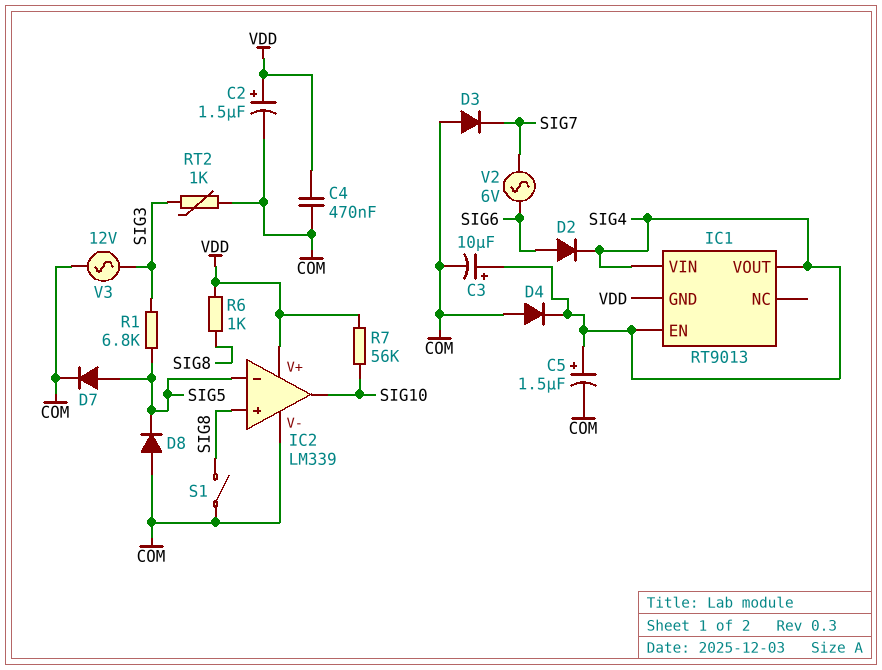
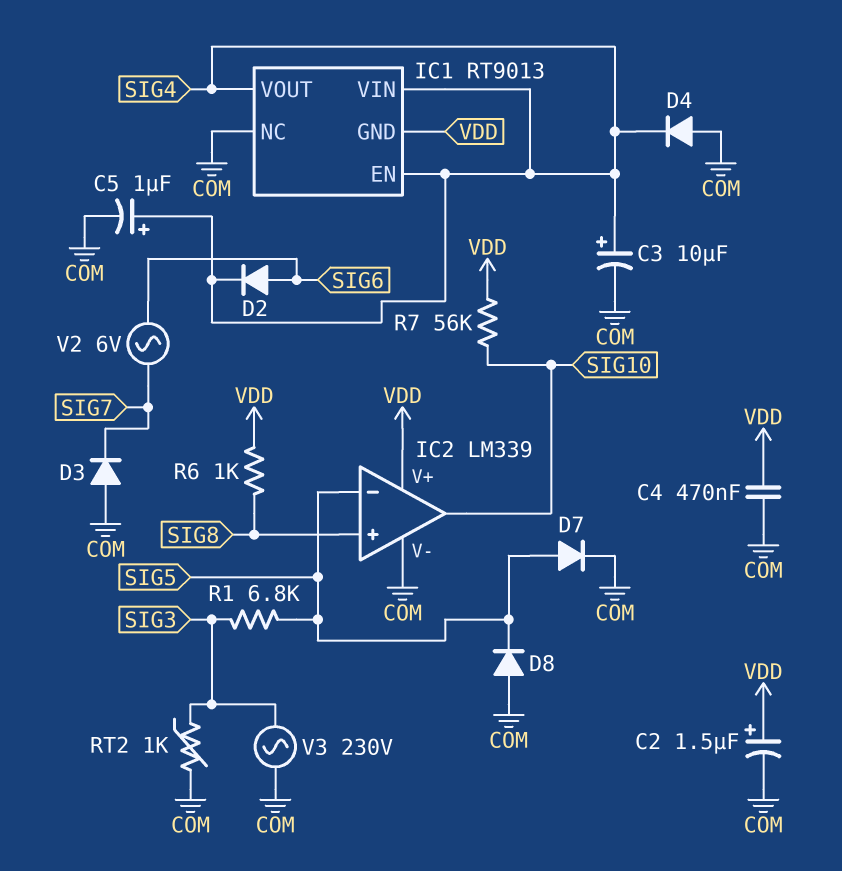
C5: 1.5uF (plus SIG4, minus COM) -> 1uF (plus SIG4, minus COM)
IC1 pin NC: none -> COM
S1: switch (COM, SIG8) -> none
V3: AC 12V (COM, SIG3) -> AC 230V (COM, SIG3)

